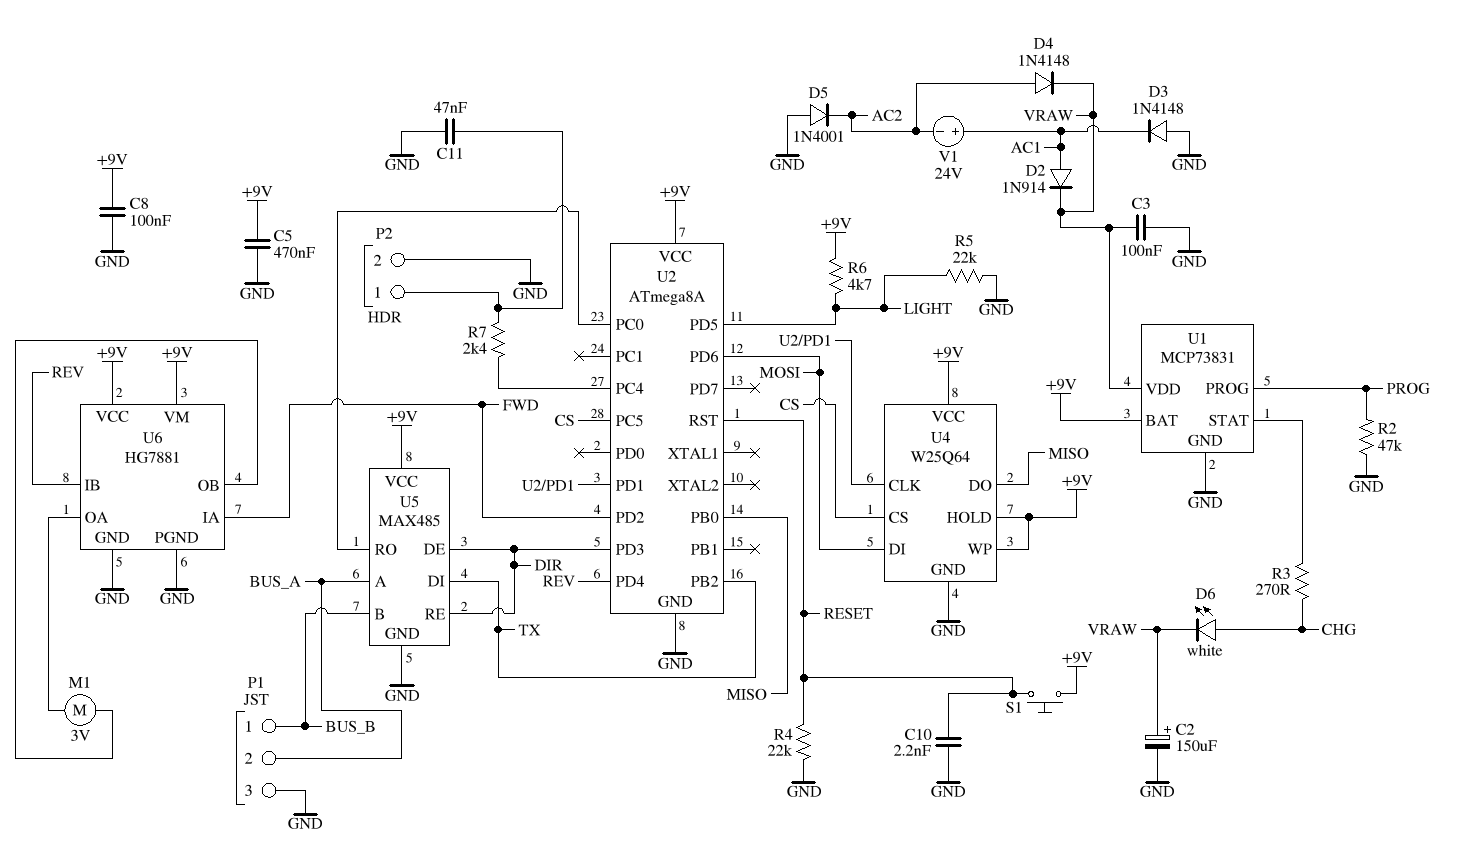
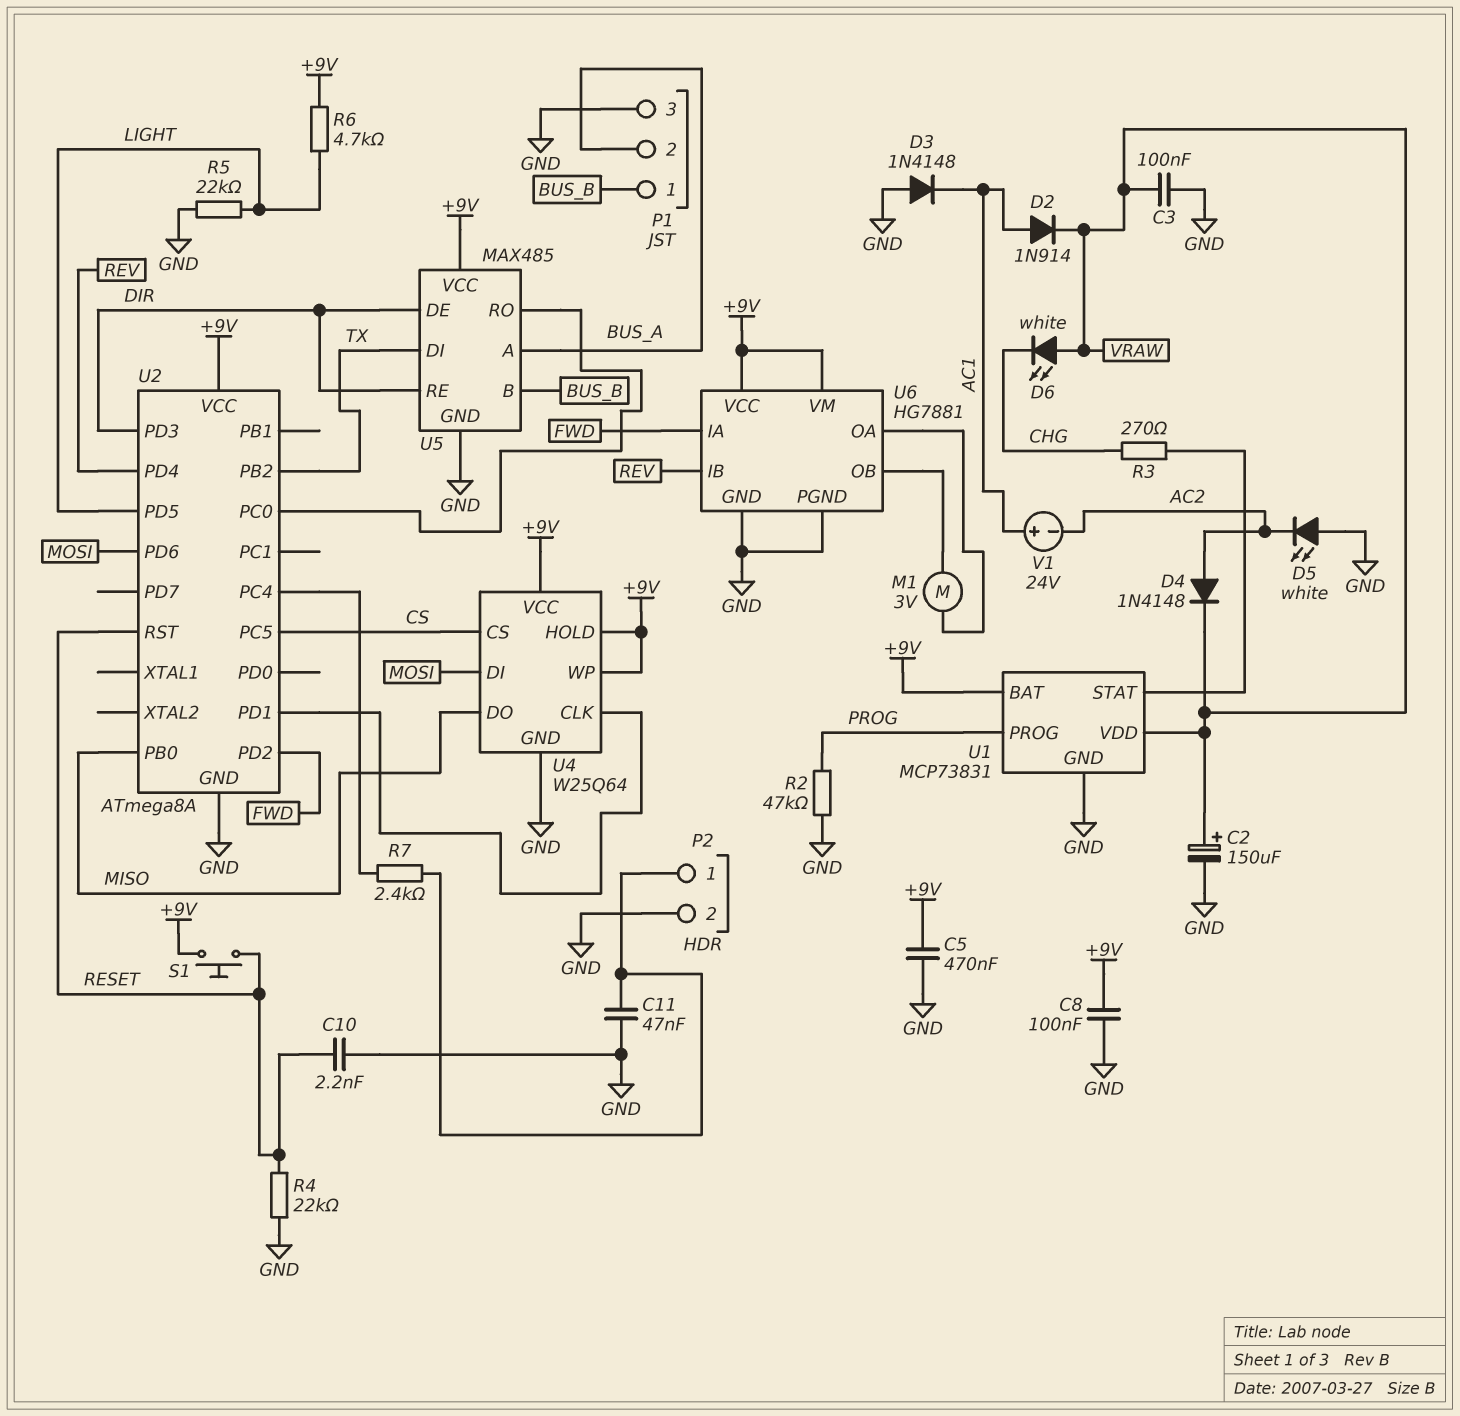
D5: diode 1N4001 (A GND, K AC2) -> LED white (A GND, K AC2)
D6: LED white (A CHG, K VRAW) -> LED white (A VRAW, K CHG)

